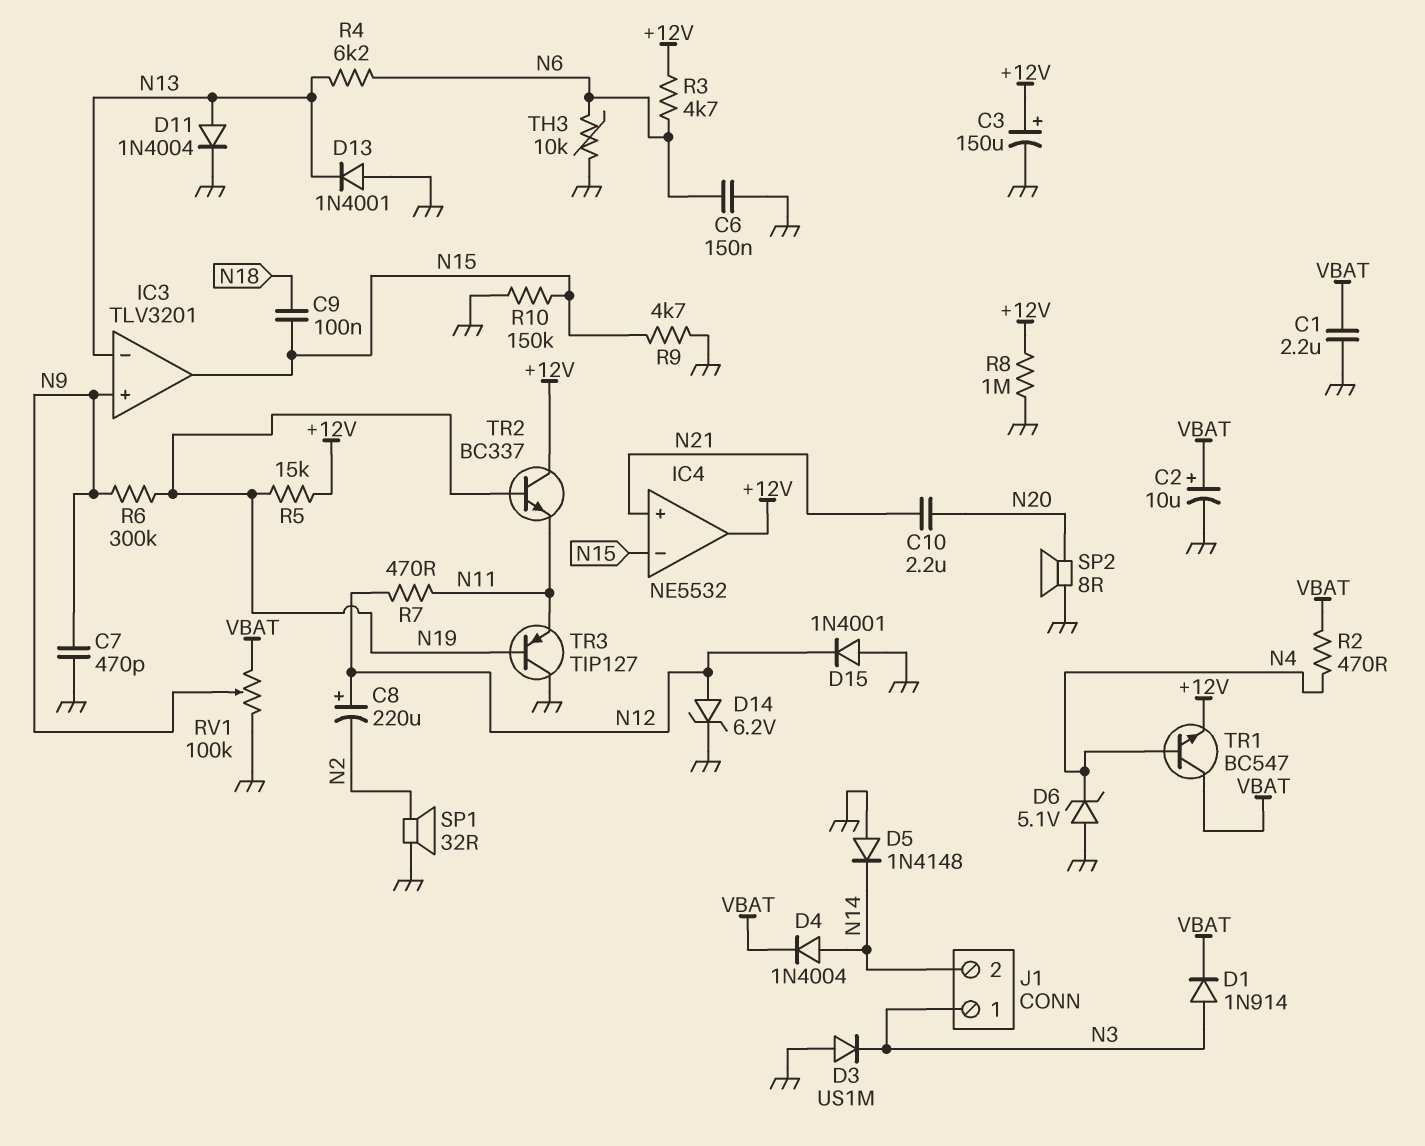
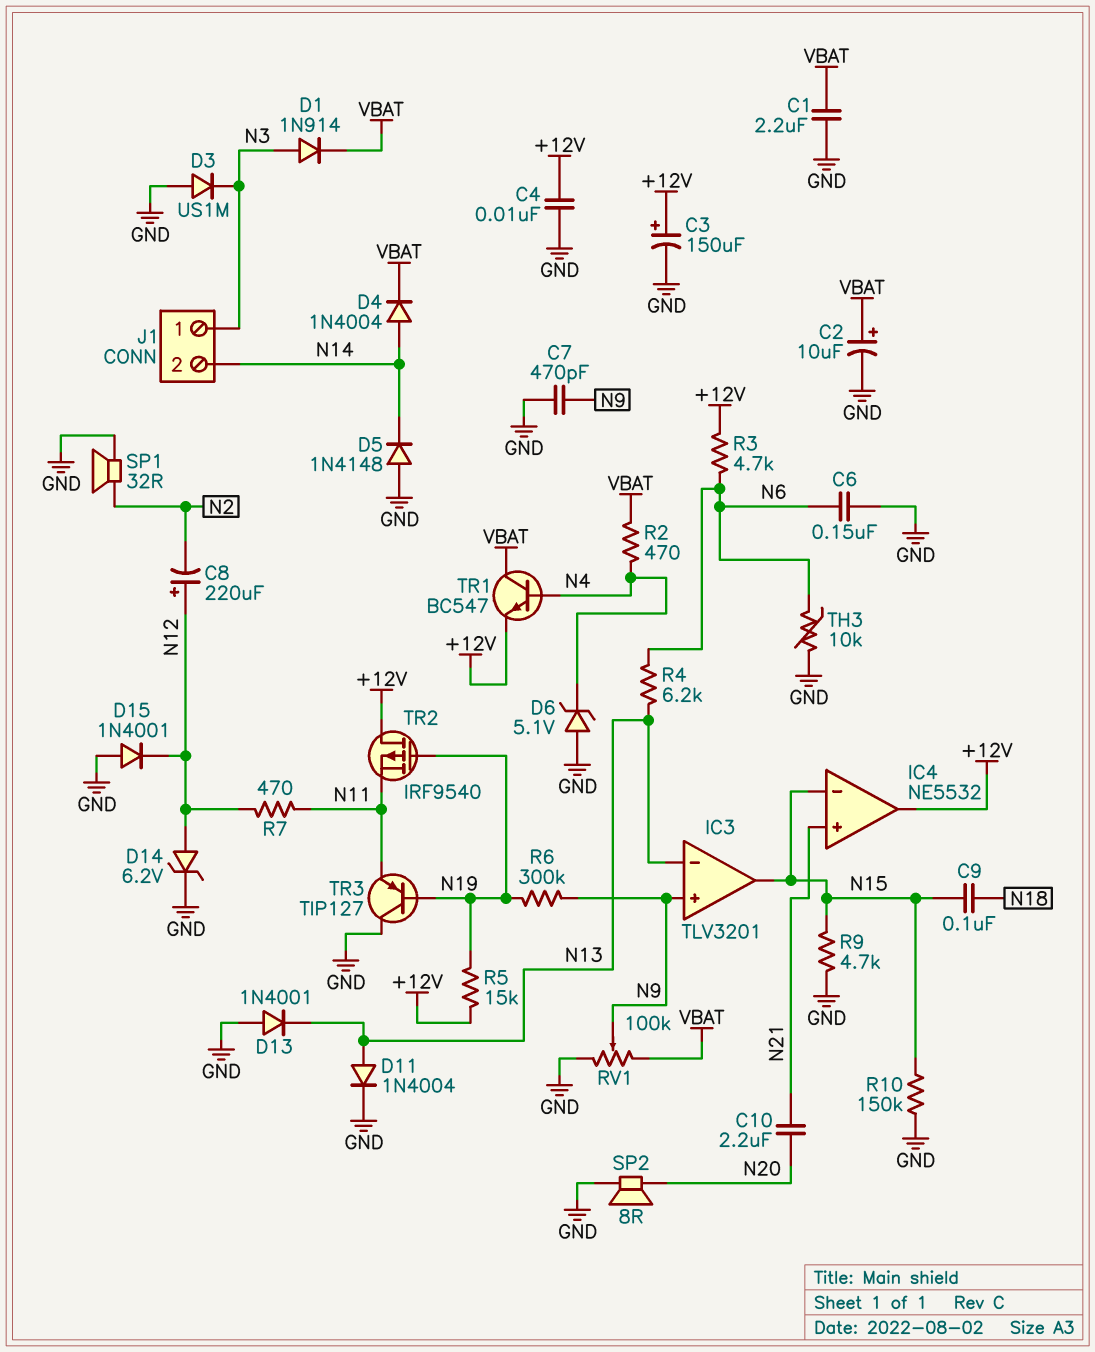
C4: none -> 10nF (+12V, GND)
R8: 1M (+12V, GND) -> none
TR2: NPN BC337 (B N19, C +12V, E N11) -> PMOS IRF9540 (G N19, D +12V, S N11)

